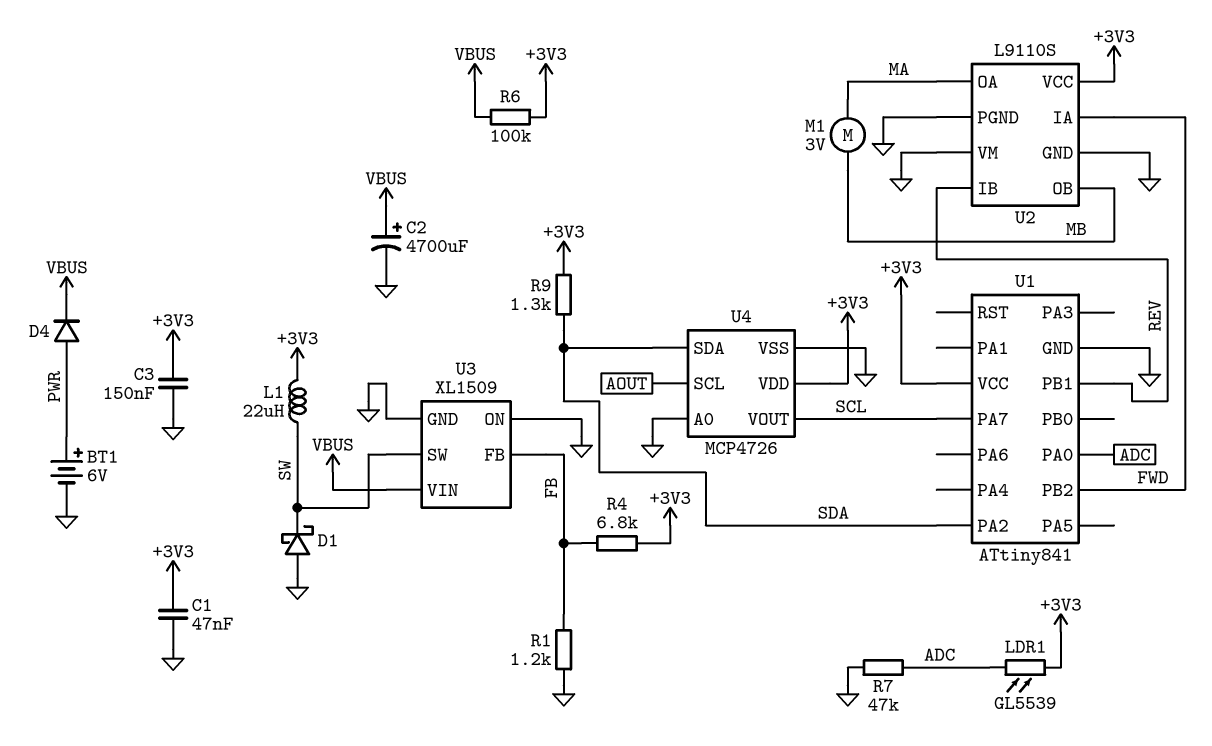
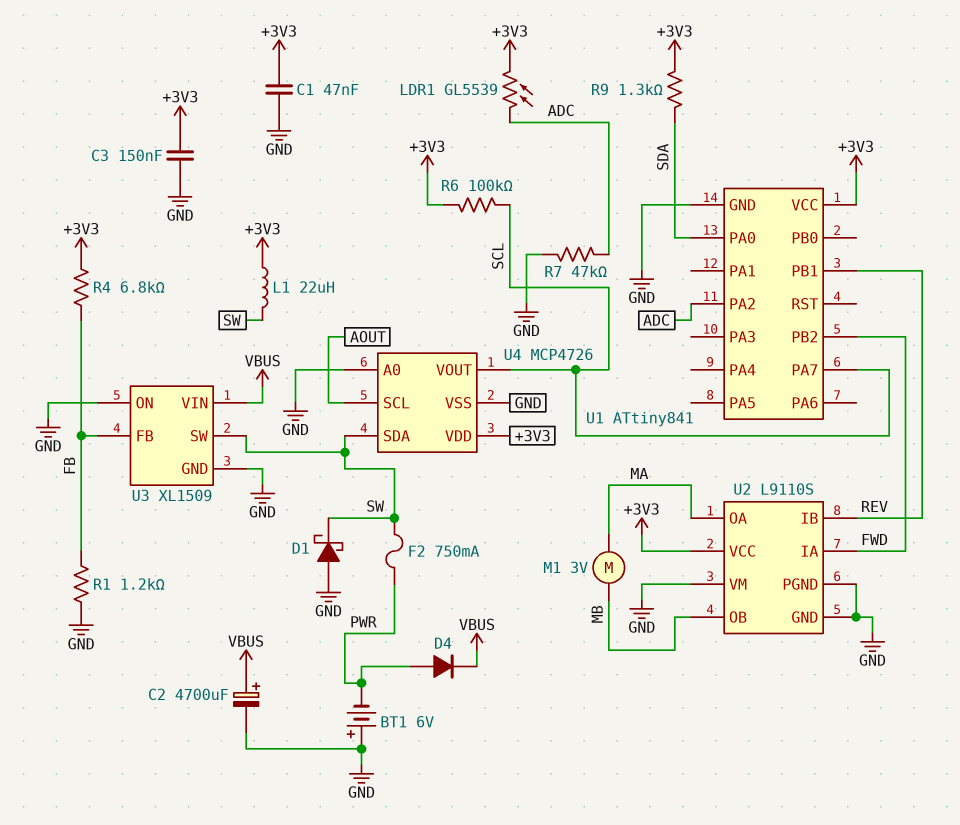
BT1: 6V (plus PWR, minus GND) -> 6V (plus GND, minus PWR)
F2: none -> 750mA (PWR, SW)
R6: 100k (+3V3, VBUS) -> 100k (+3V3, SCL)
U1 pin PA0: ADC -> SDA
U1 pin PA2: SDA -> ADC
U4 pin SDA: SDA -> SW

